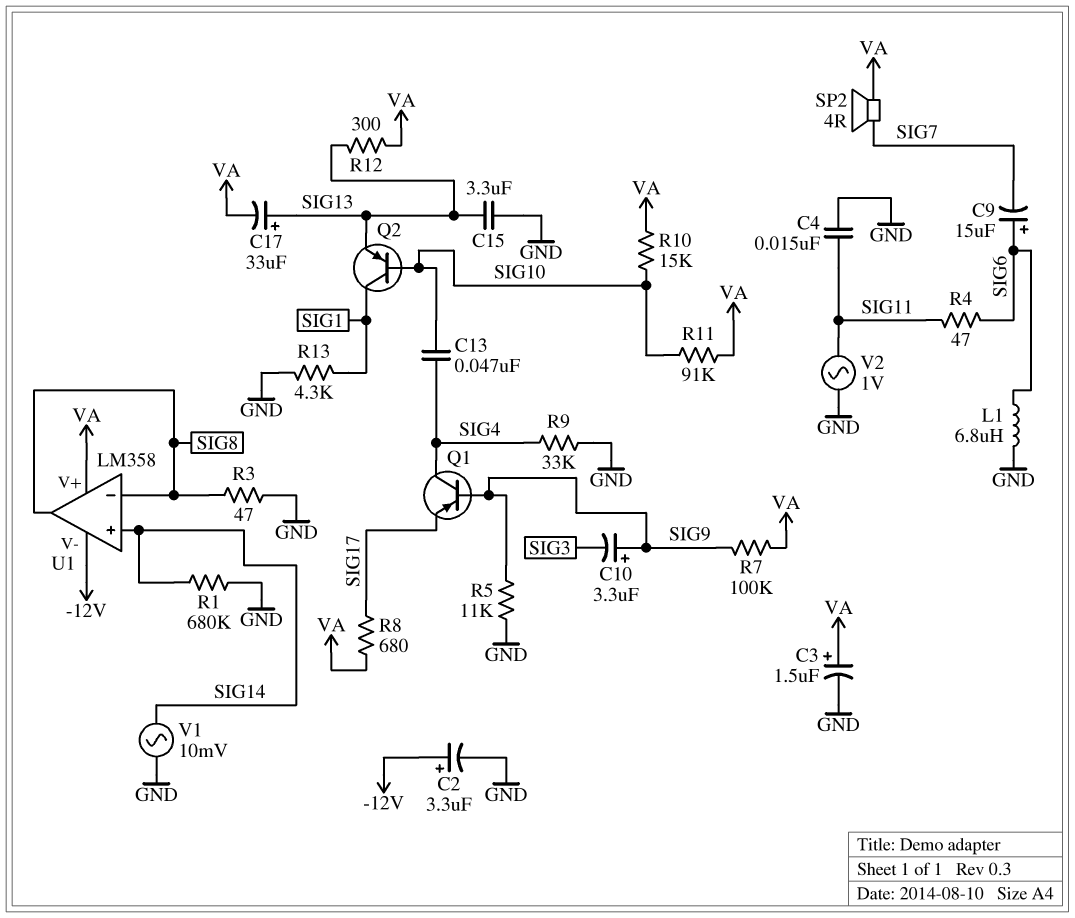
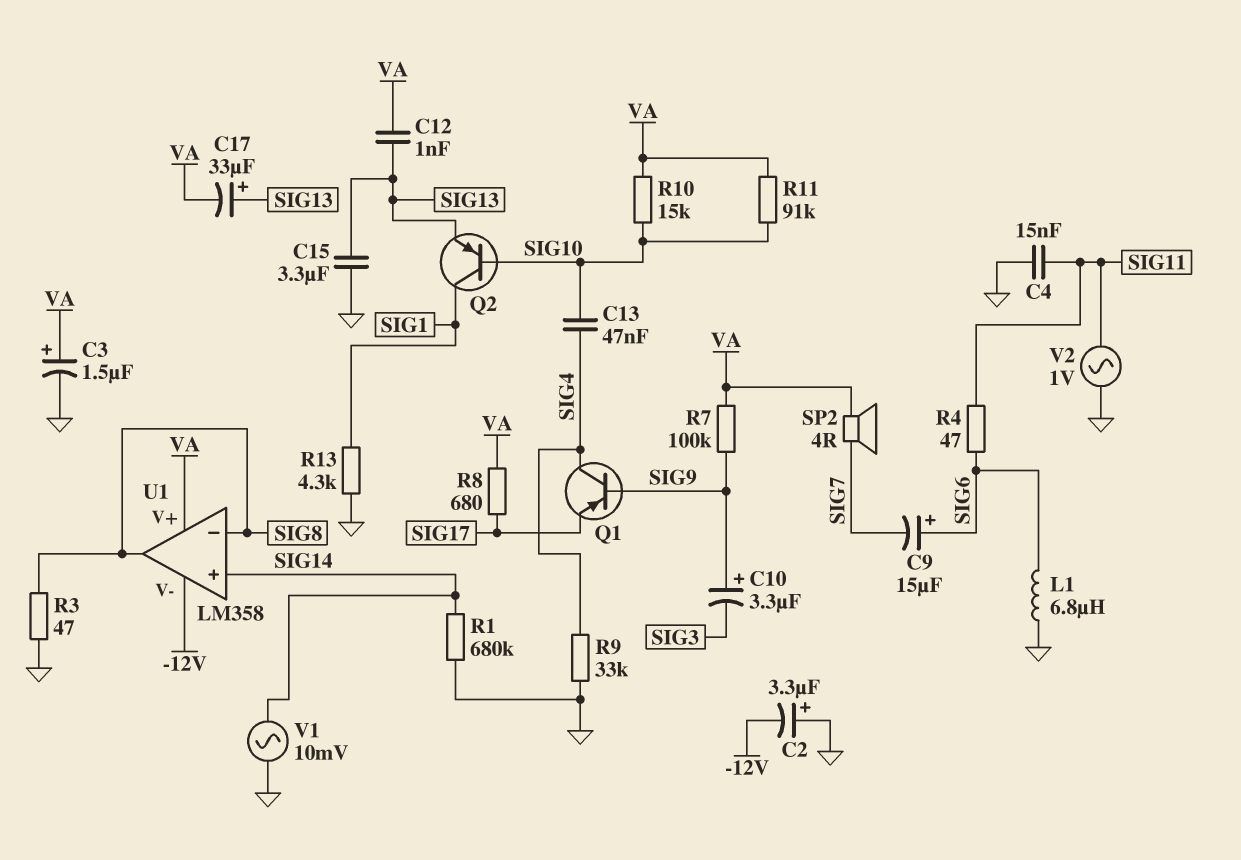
C2: 3.3uF (plus -12V, minus GND) -> 3.3uF (plus GND, minus -12V)
C12: none -> 1nF (SIG13, VA)
R5: 11k (GND, SIG9) -> none
R12: 300 (SIG13, VA) -> none

